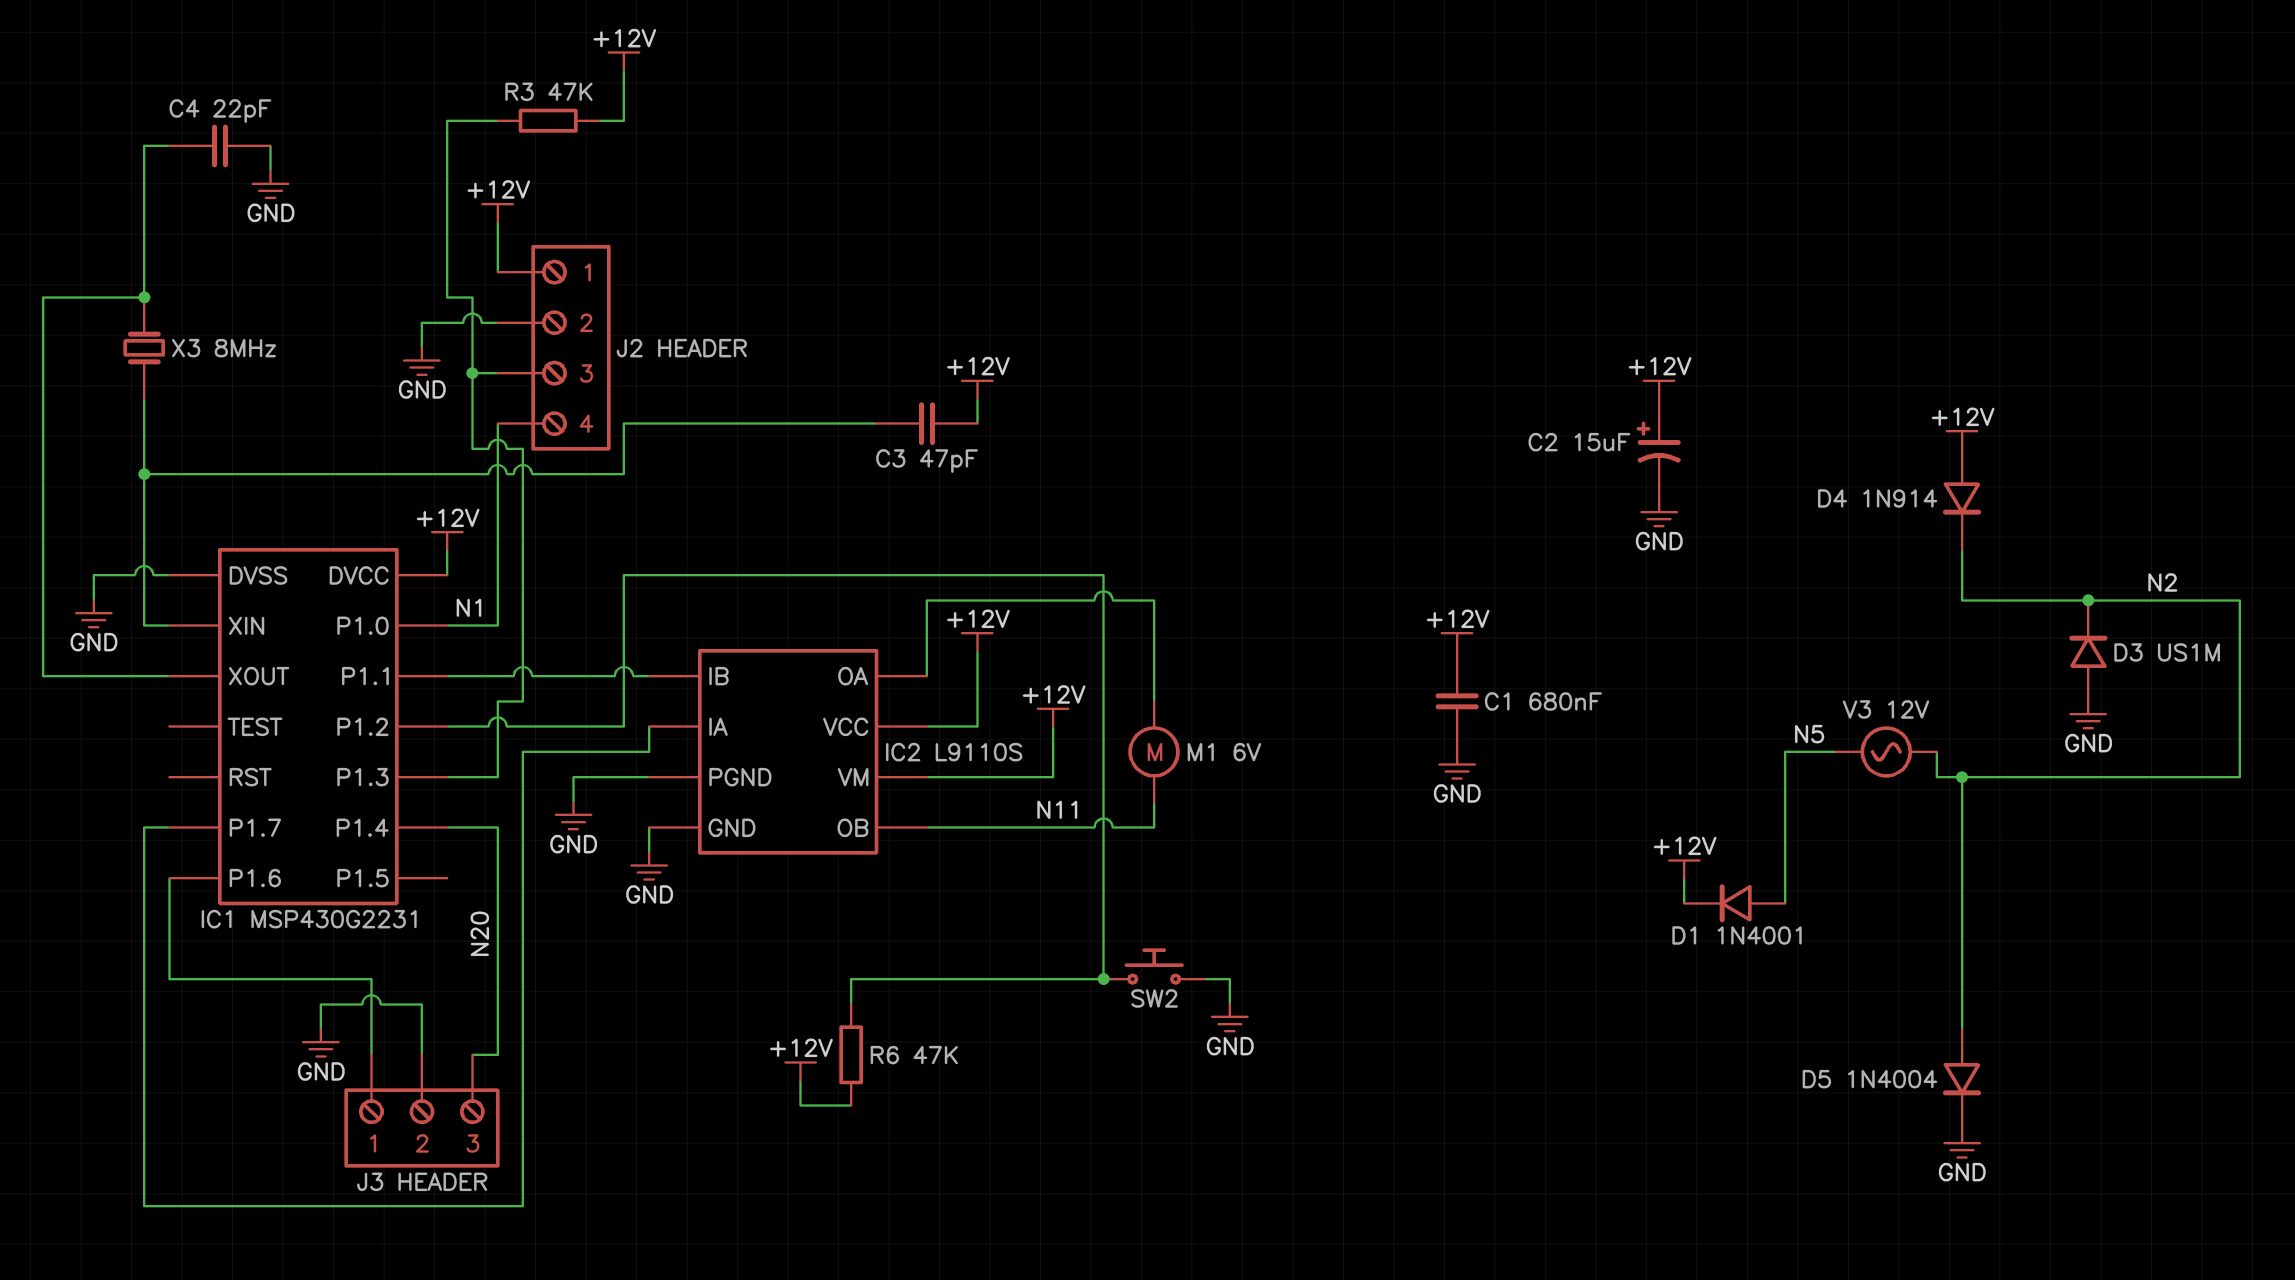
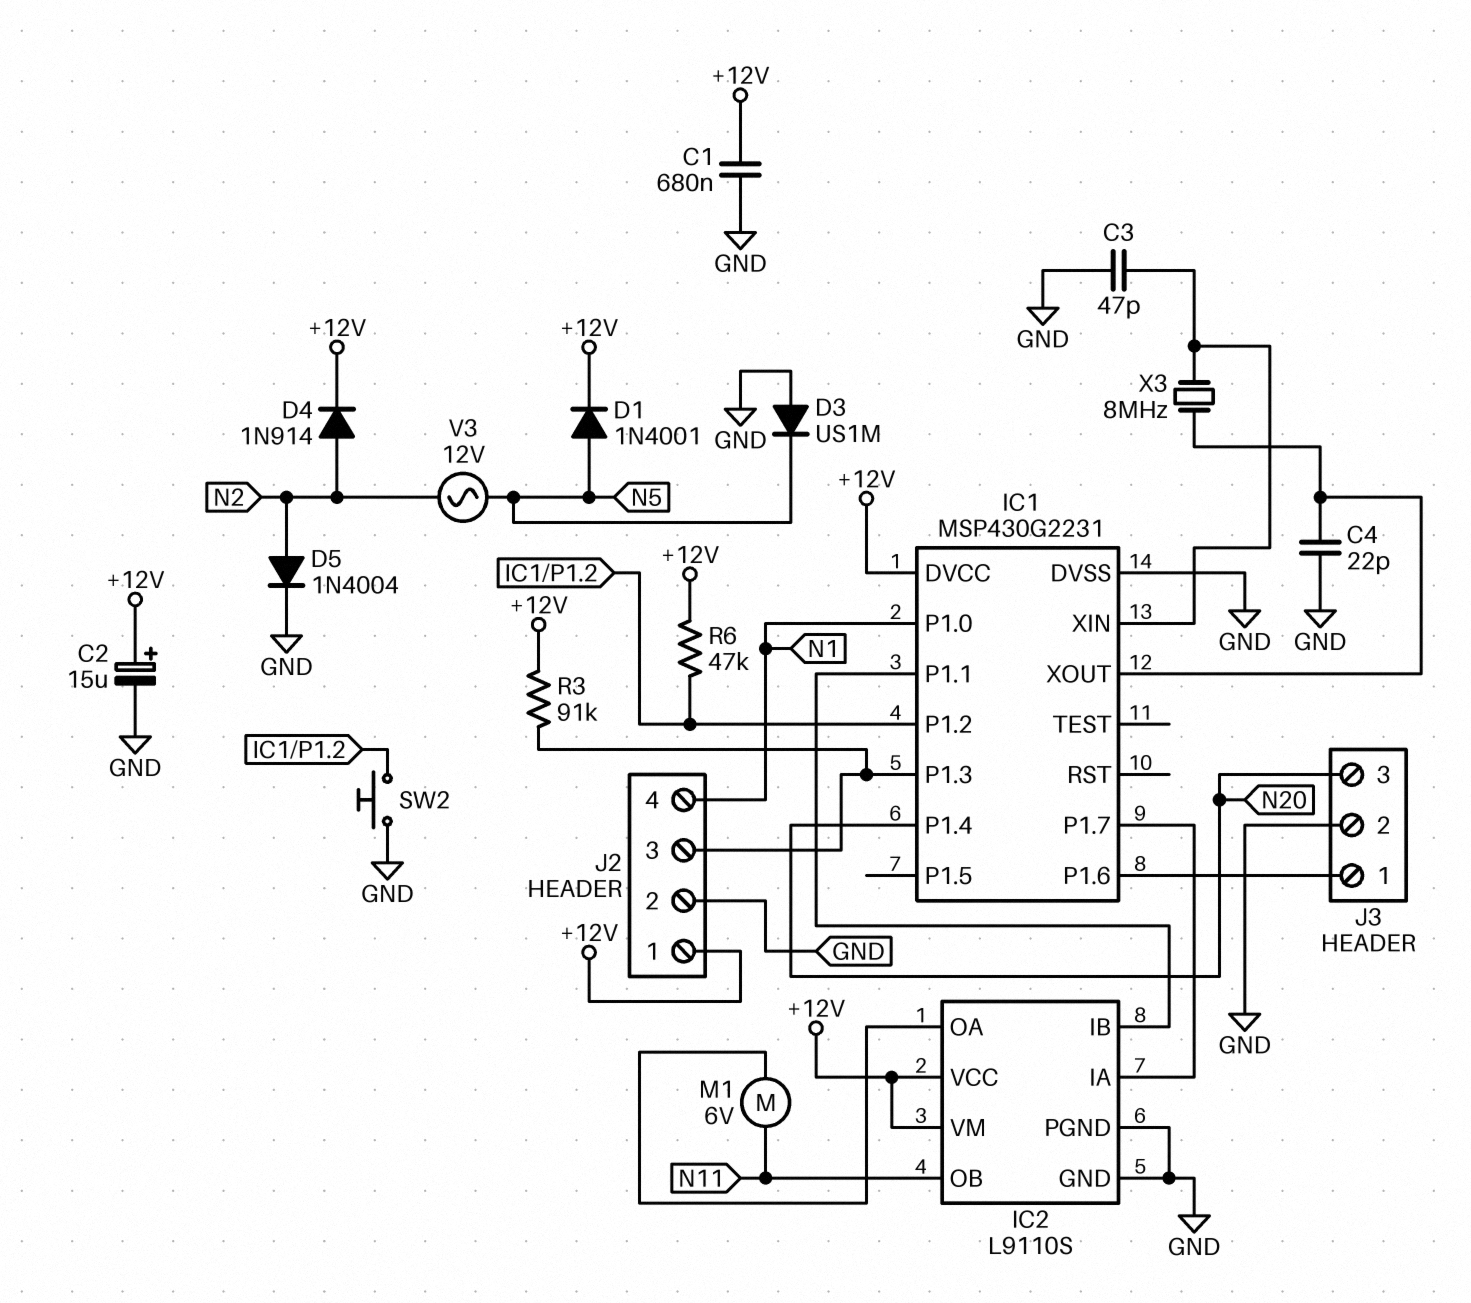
C3: 47pF (+12V, IC1/XIN) -> 47pF (GND, IC1/XIN)
D3: diode US1M (A GND, K N2) -> diode US1M (A GND, K N5)
D4: diode 1N914 (A +12V, K N2) -> diode 1N914 (A N2, K +12V)
R3: 47k (+12V, IC1/P1.3) -> 91k (+12V, IC1/P1.3)

